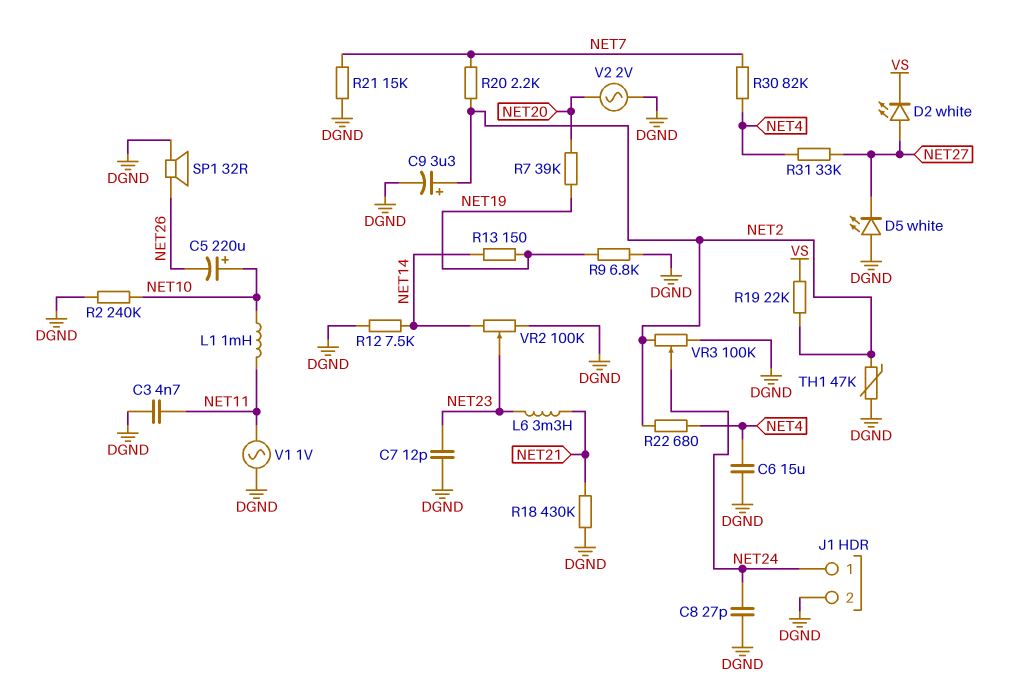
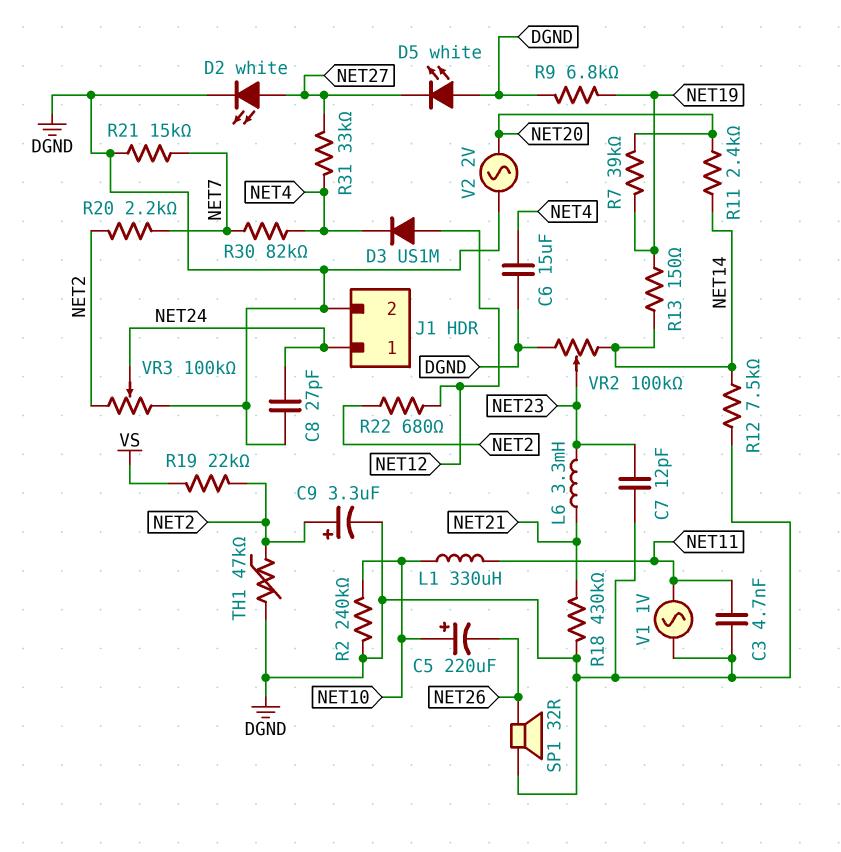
D2: LED white (A NET27, K VS) -> LED white (A NET27, K DGND)
D3: none -> diode US1M (A NET12, K NET4)
L1: 1mH (NET10, NET11) -> 330uH (NET10, NET11)
R11: none -> 2.4k (NET14, NET20)
R22: 680 (NET2, NET4) -> 680 (NET2, NET12)

